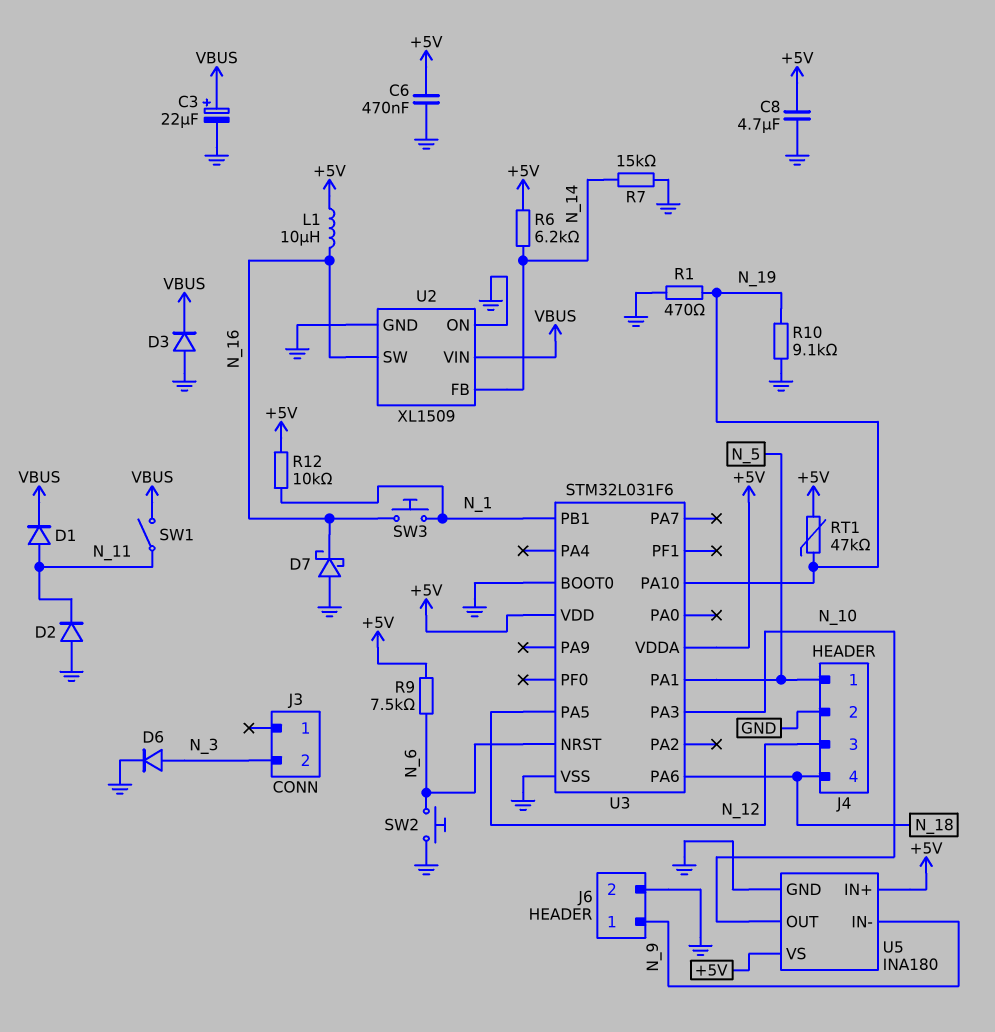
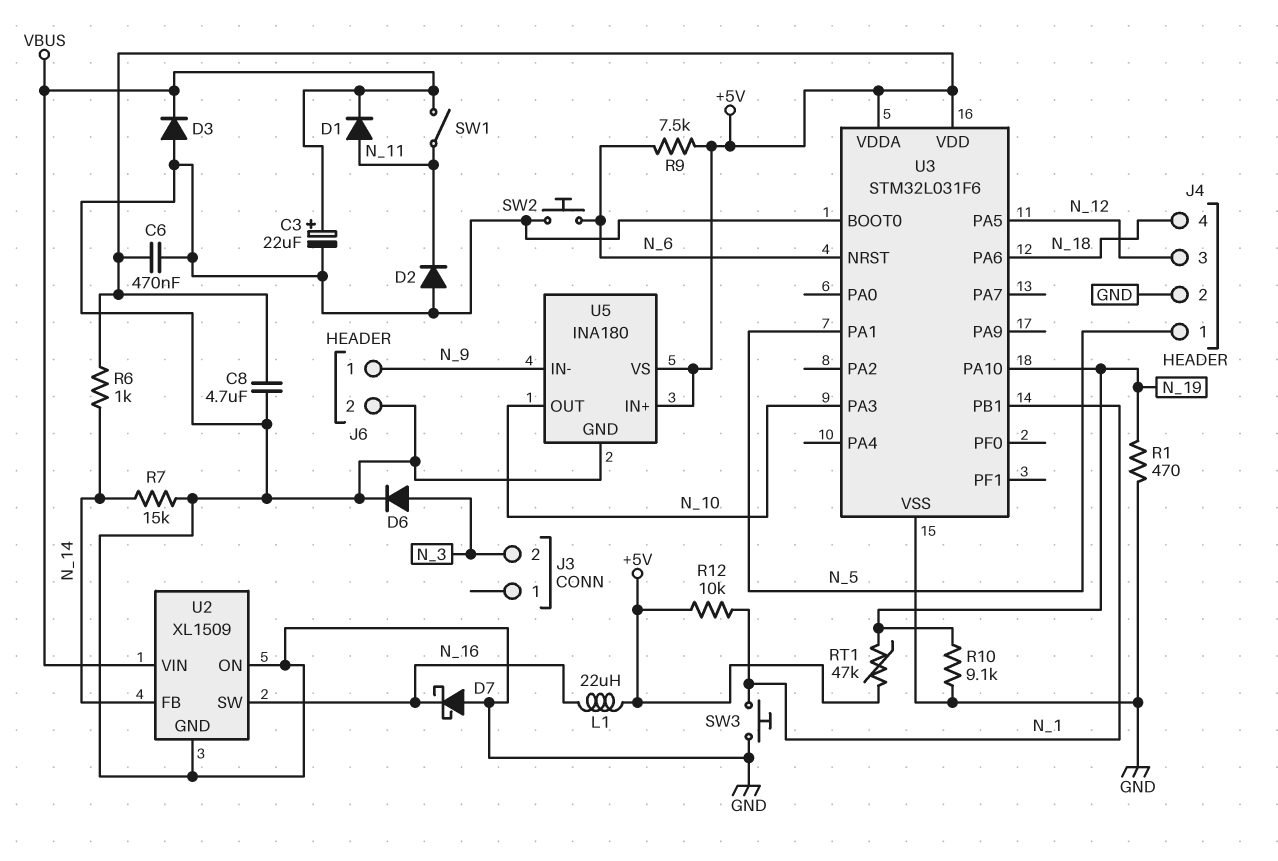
L1: 10uH (+5V, N_16) -> 22uH (+5V, N_16)
R6: 6.2k (+5V, N_14) -> 1k (+5V, N_14)
SW3: button (N_1, N_16) -> button (GND, N_1)

